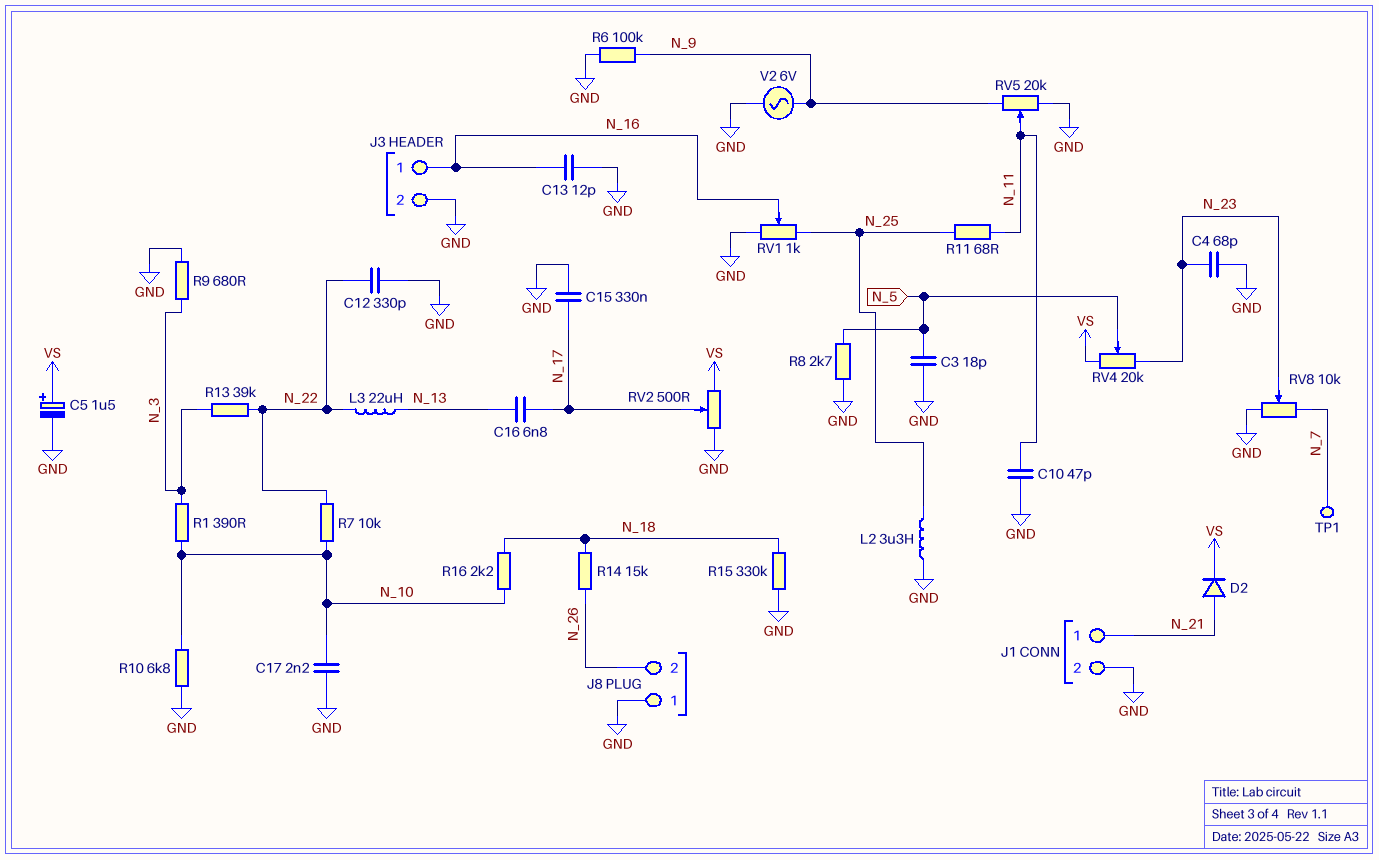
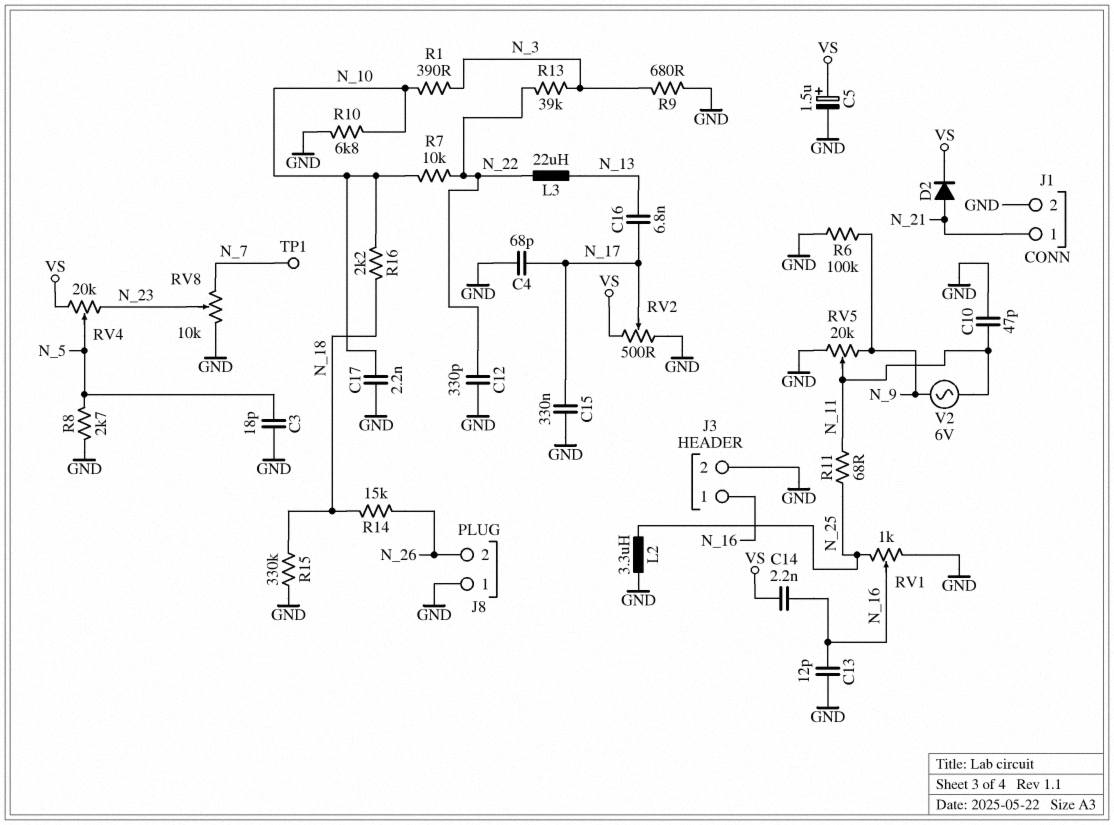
C4: 68pF (GND, N_23) -> 68pF (GND, N_17)
C14: none -> 2.2nF (N_16, VS)
V2: AC 6V (GND, N_9) -> AC 6V (N_9, N_11)

